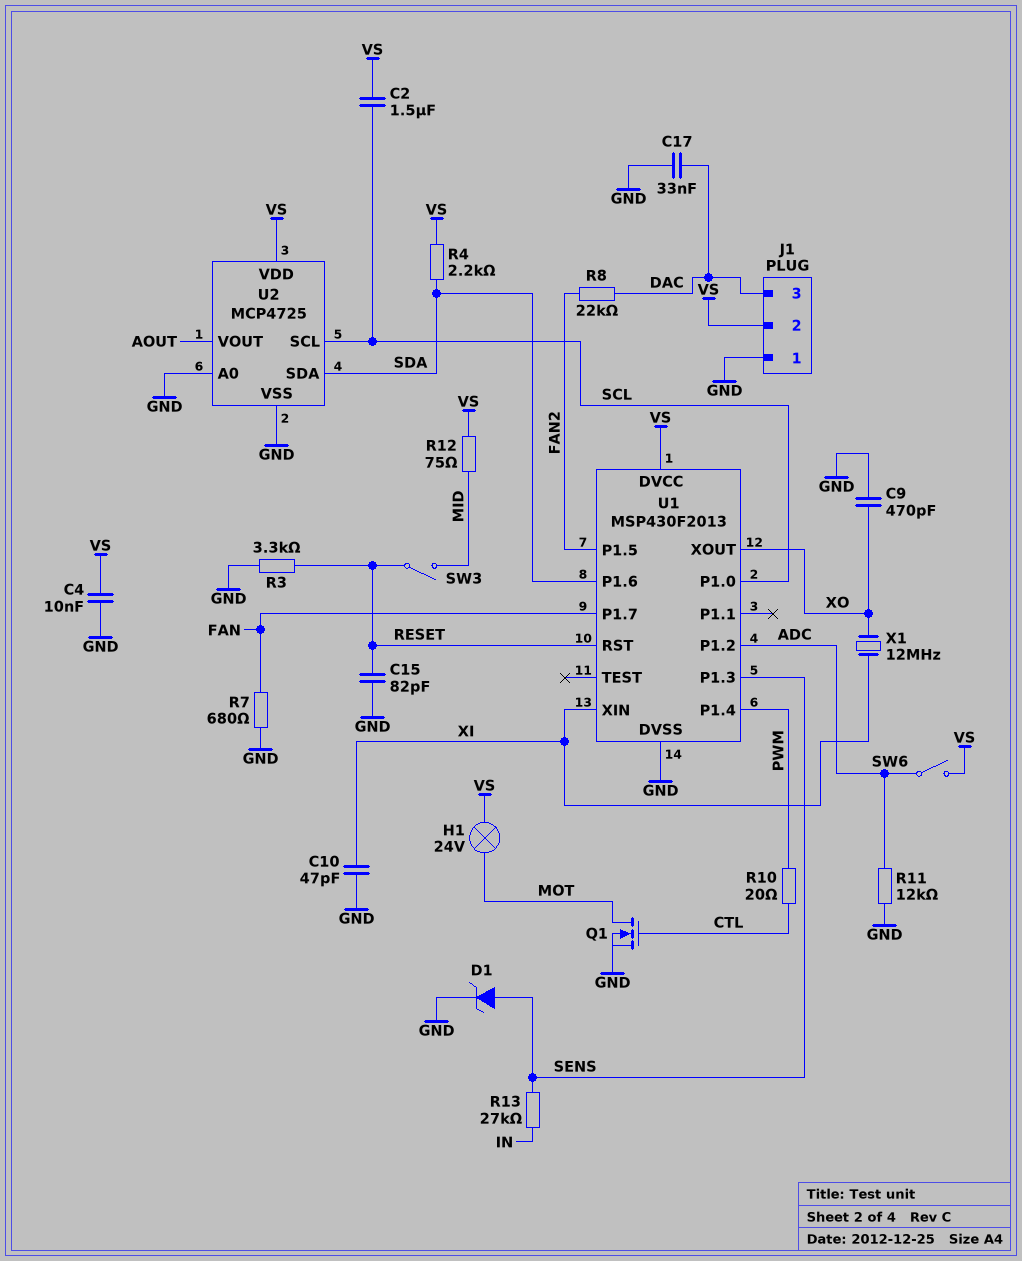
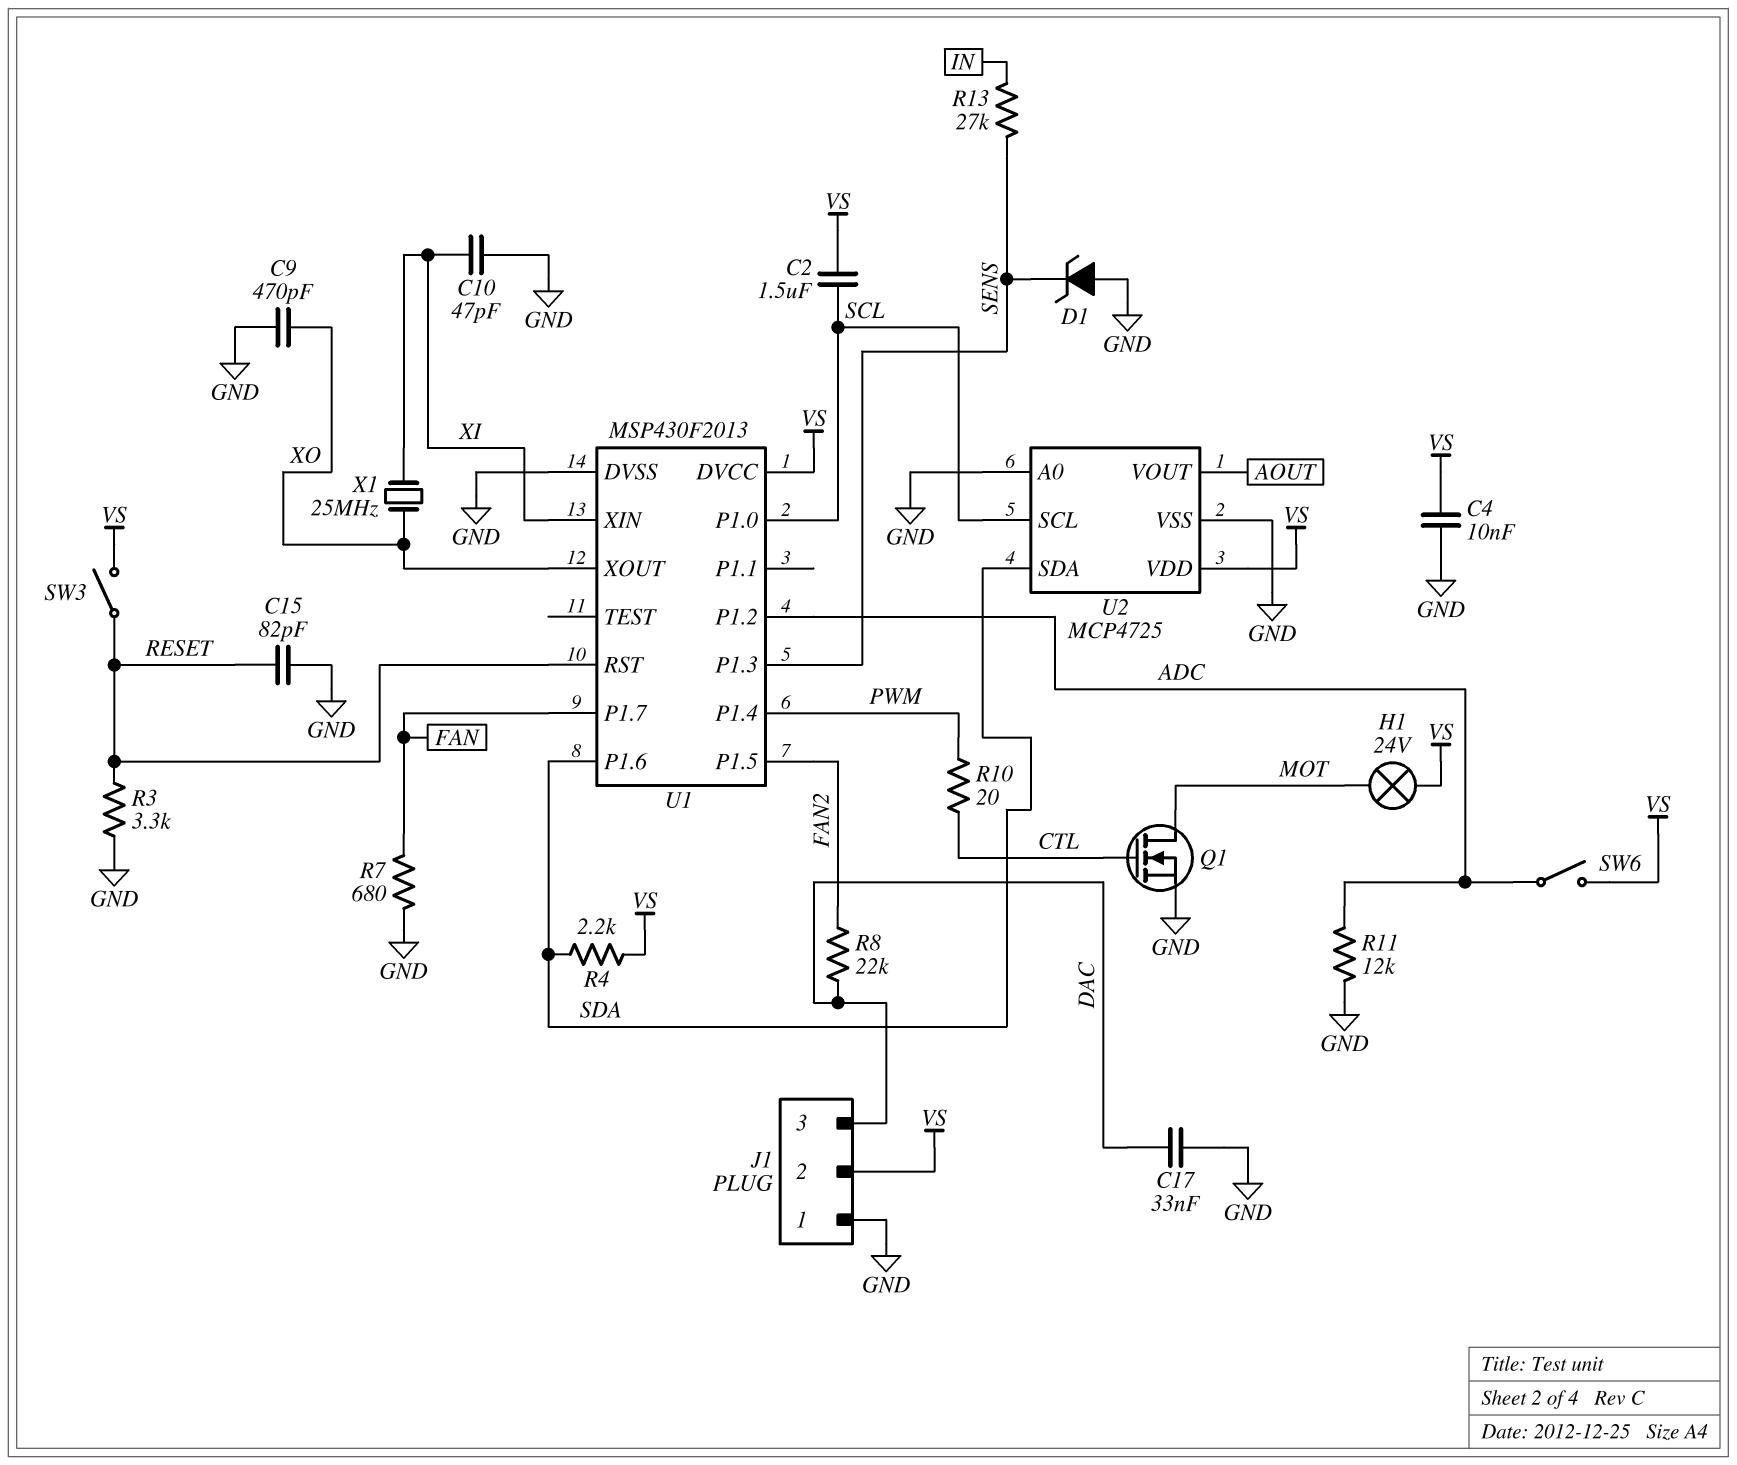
D1: zener (A SENS, K GND) -> zener (A GND, K SENS)
R12: 75 (MID, VS) -> none
SW3: switch (MID, RESET) -> switch (RESET, VS)
X1: 12MHz (XI, XO) -> 25MHz (XI, XO)

